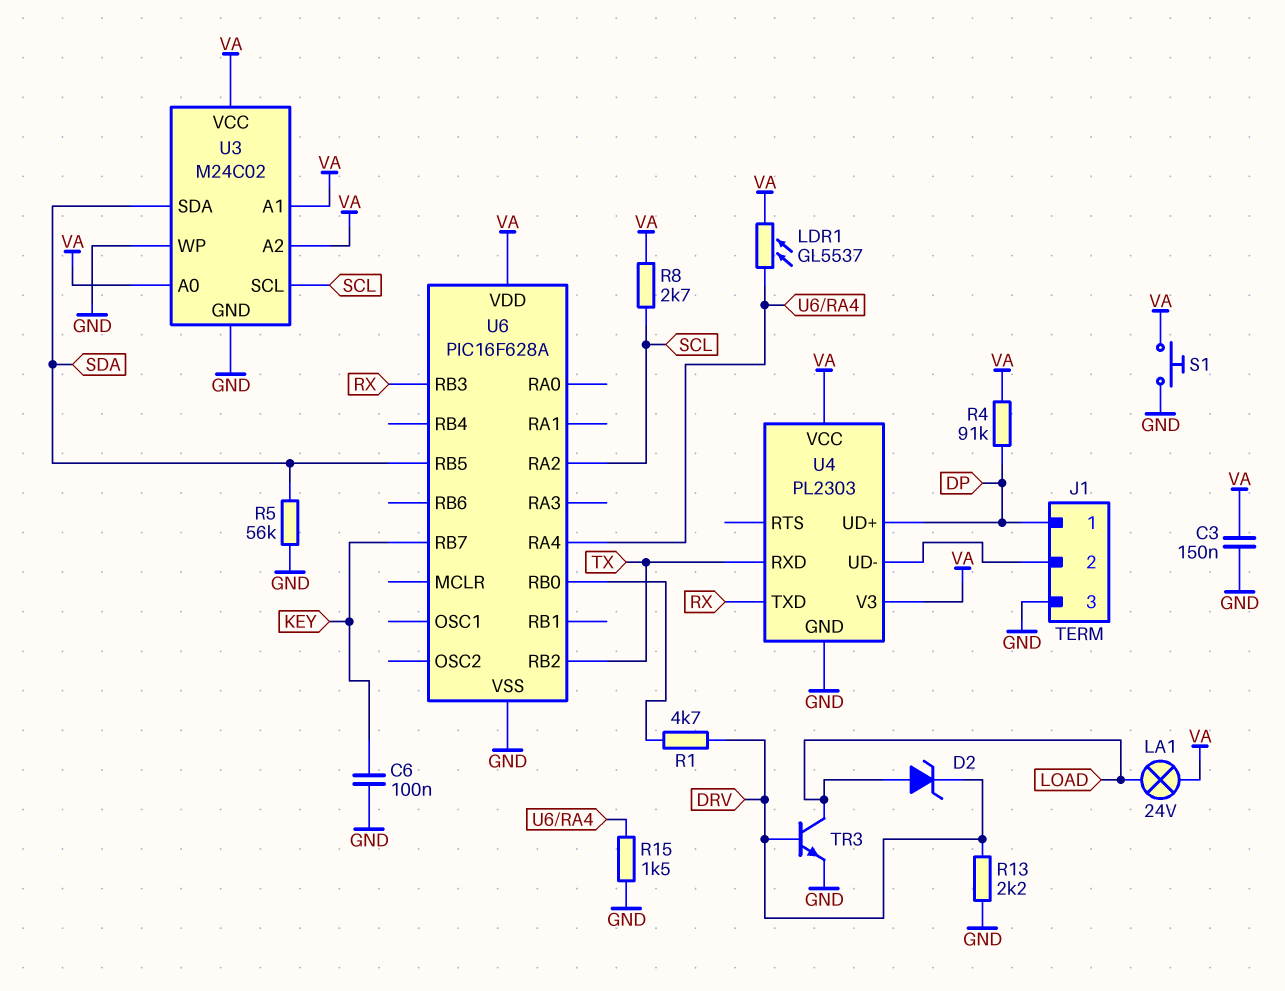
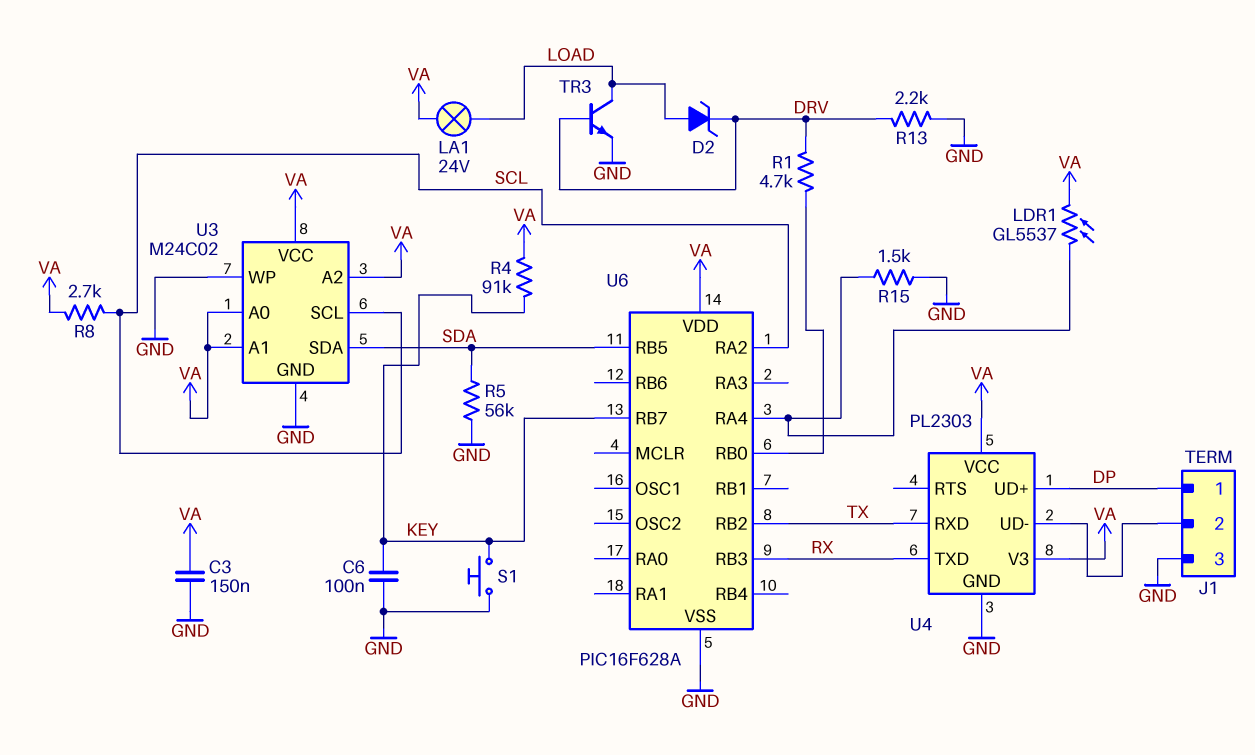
R4: 91k (DP, VA) -> 91k (KEY, VA)
S1: button (GND, VA) -> button (GND, KEY)

